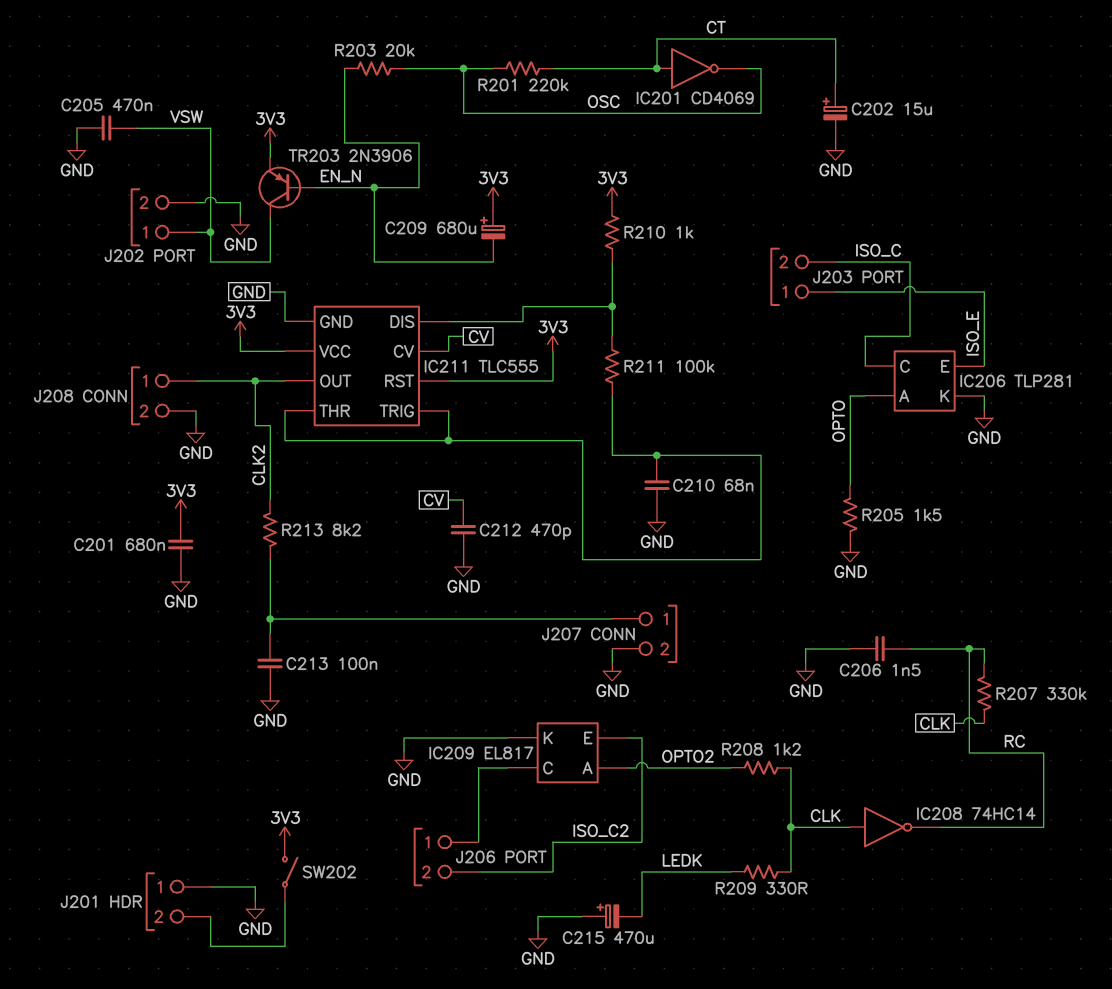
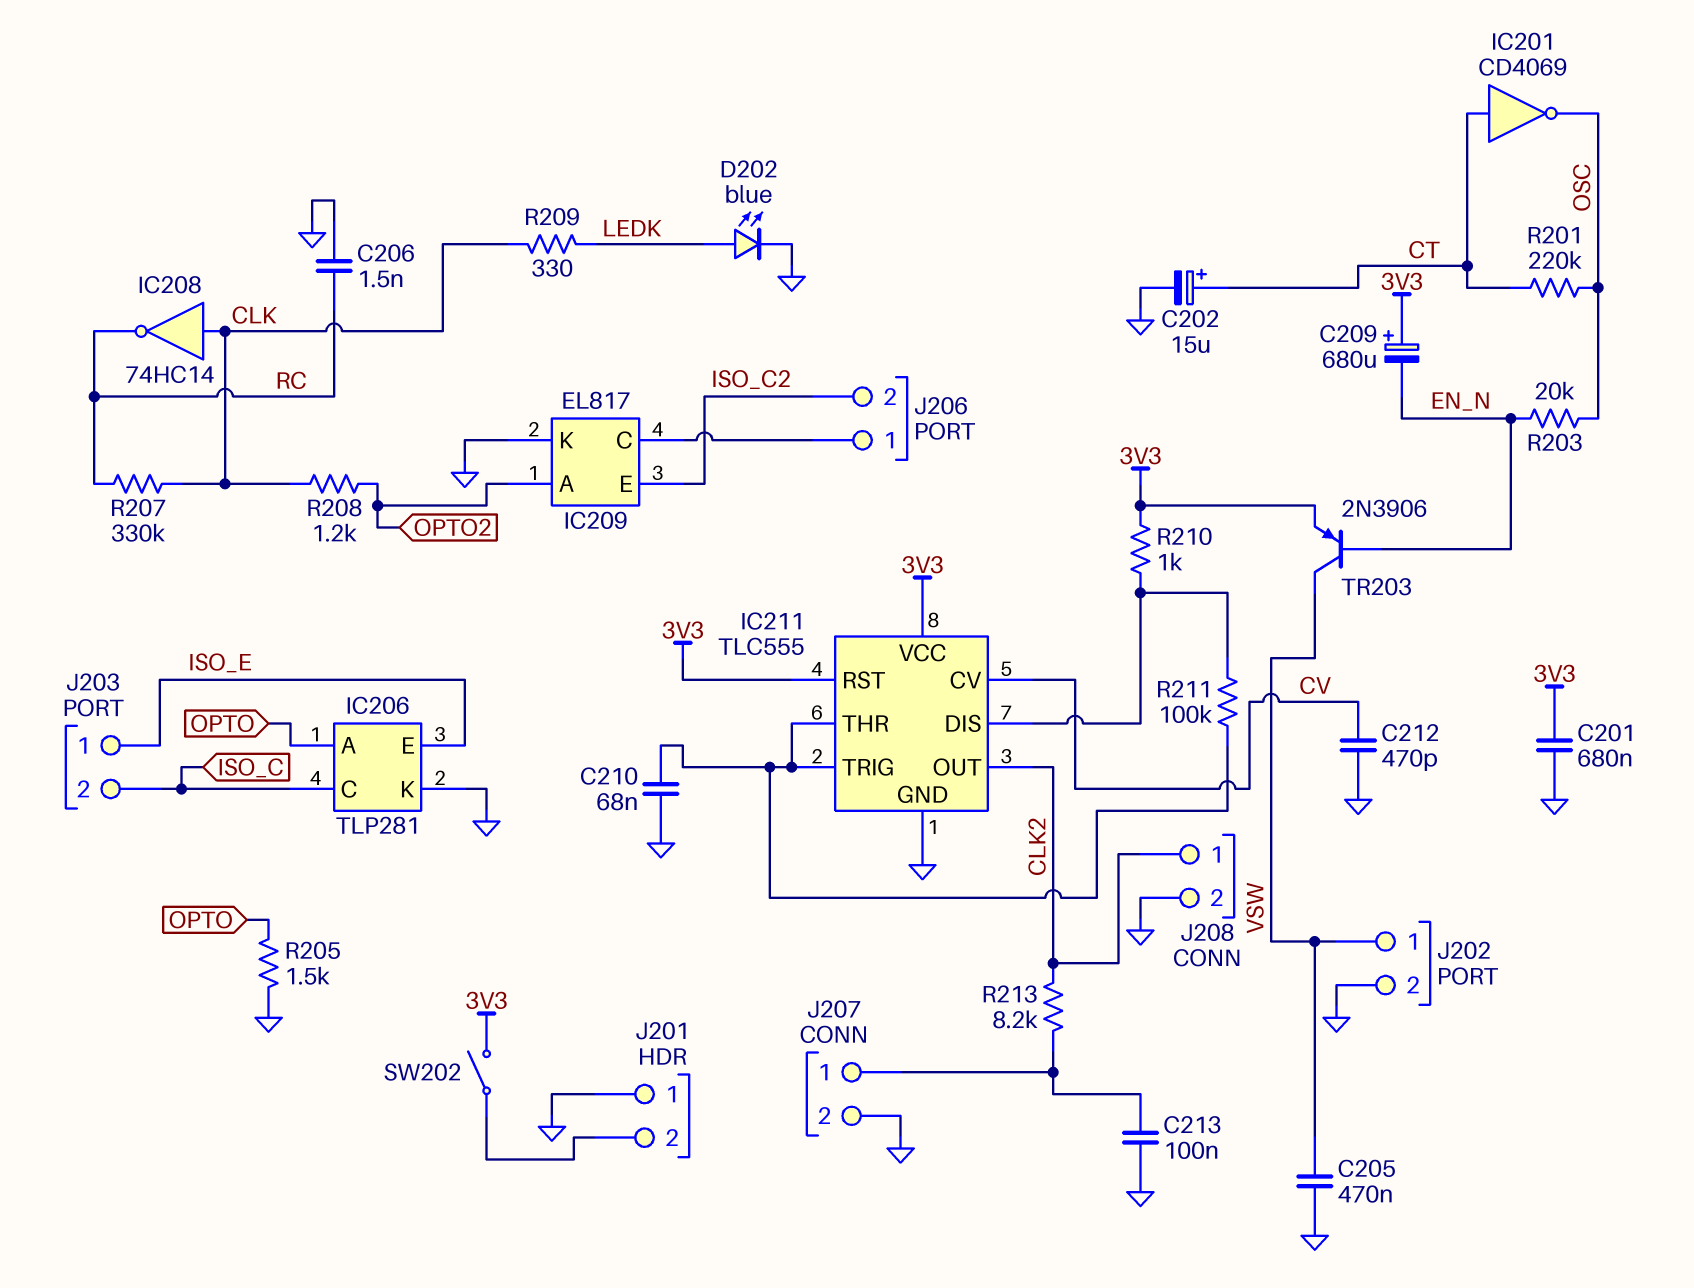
C215: 470uF (plus GND, minus LEDK) -> none
D202: none -> LED blue (A LEDK, K GND)

